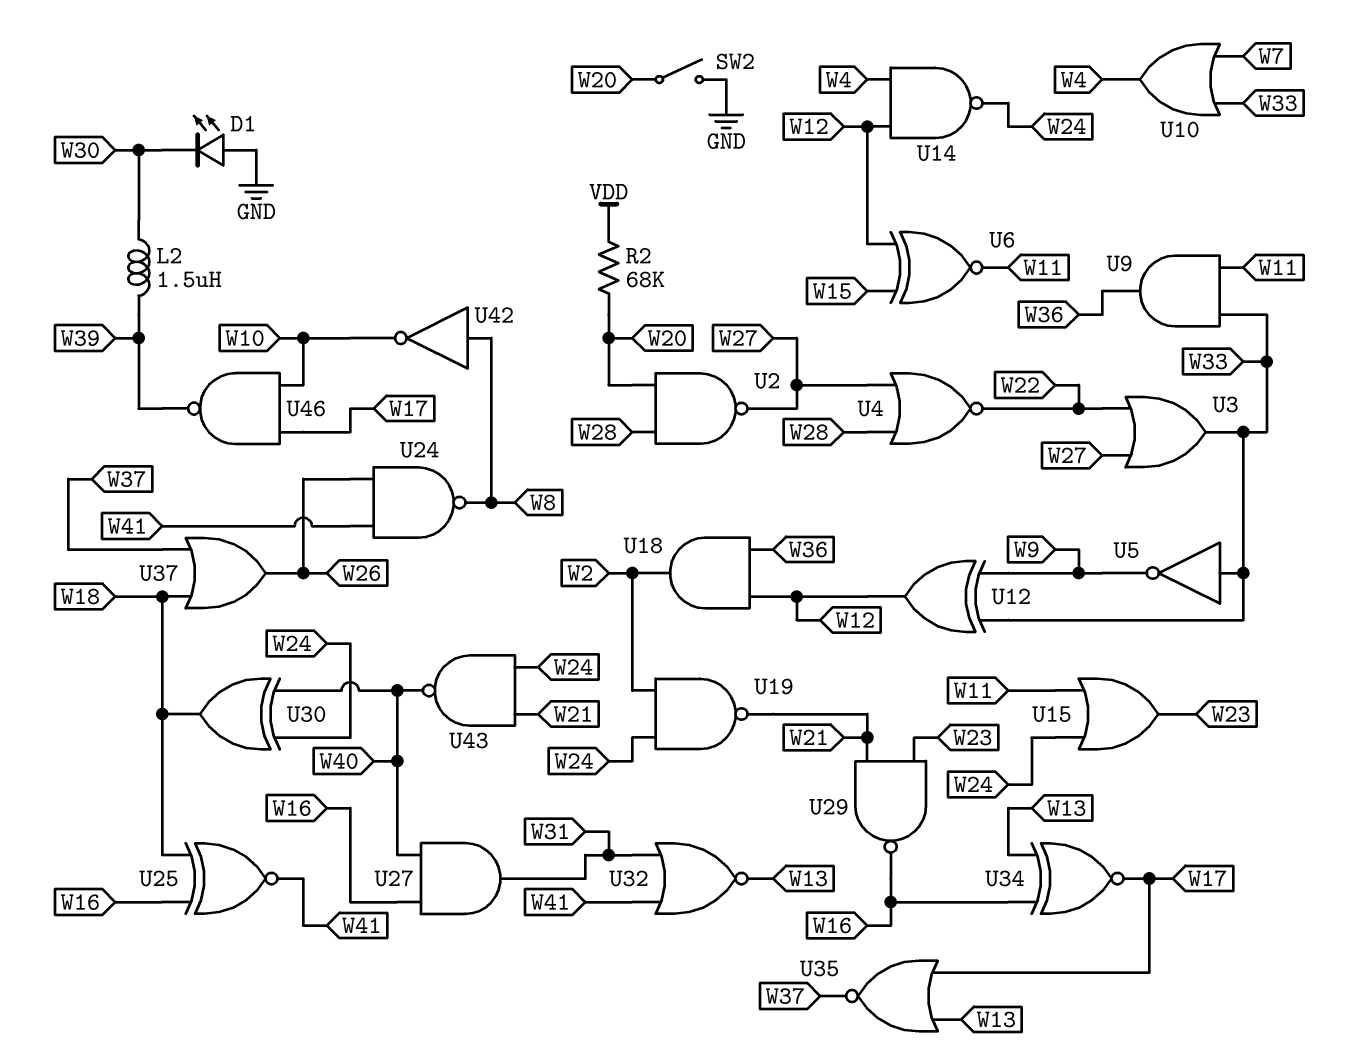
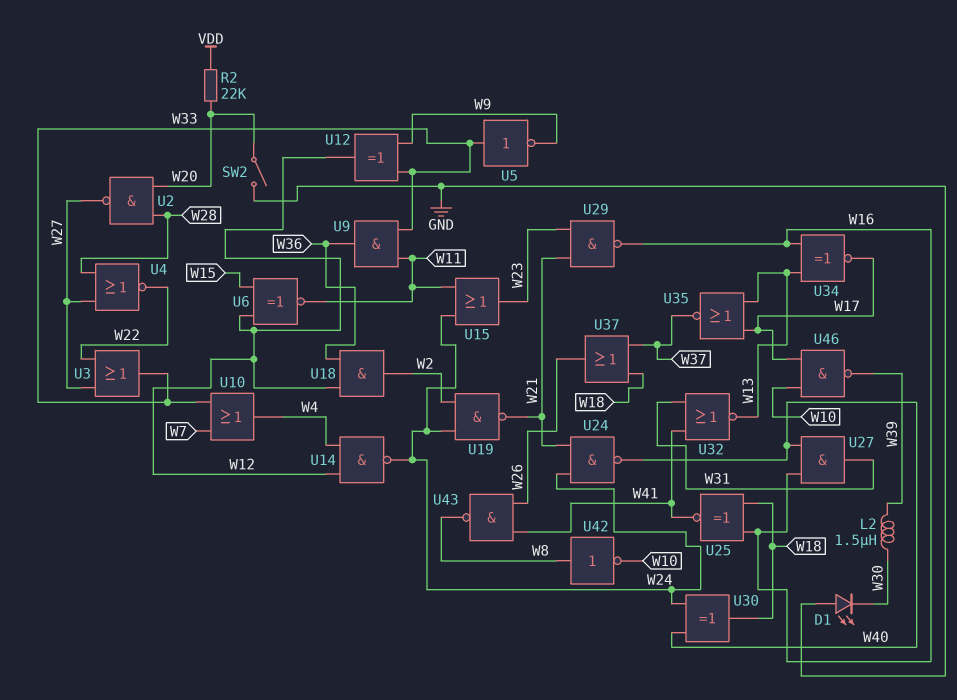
R2: 68k (VDD, W20) -> 22k (VDD, W20)
U24: NAND (in W26, in W41, out W8) -> NAND (in W21, in W24, out W40)
U43: NAND (in W21, in W24, out W40) -> NAND (in W26, in W41, out W8)

